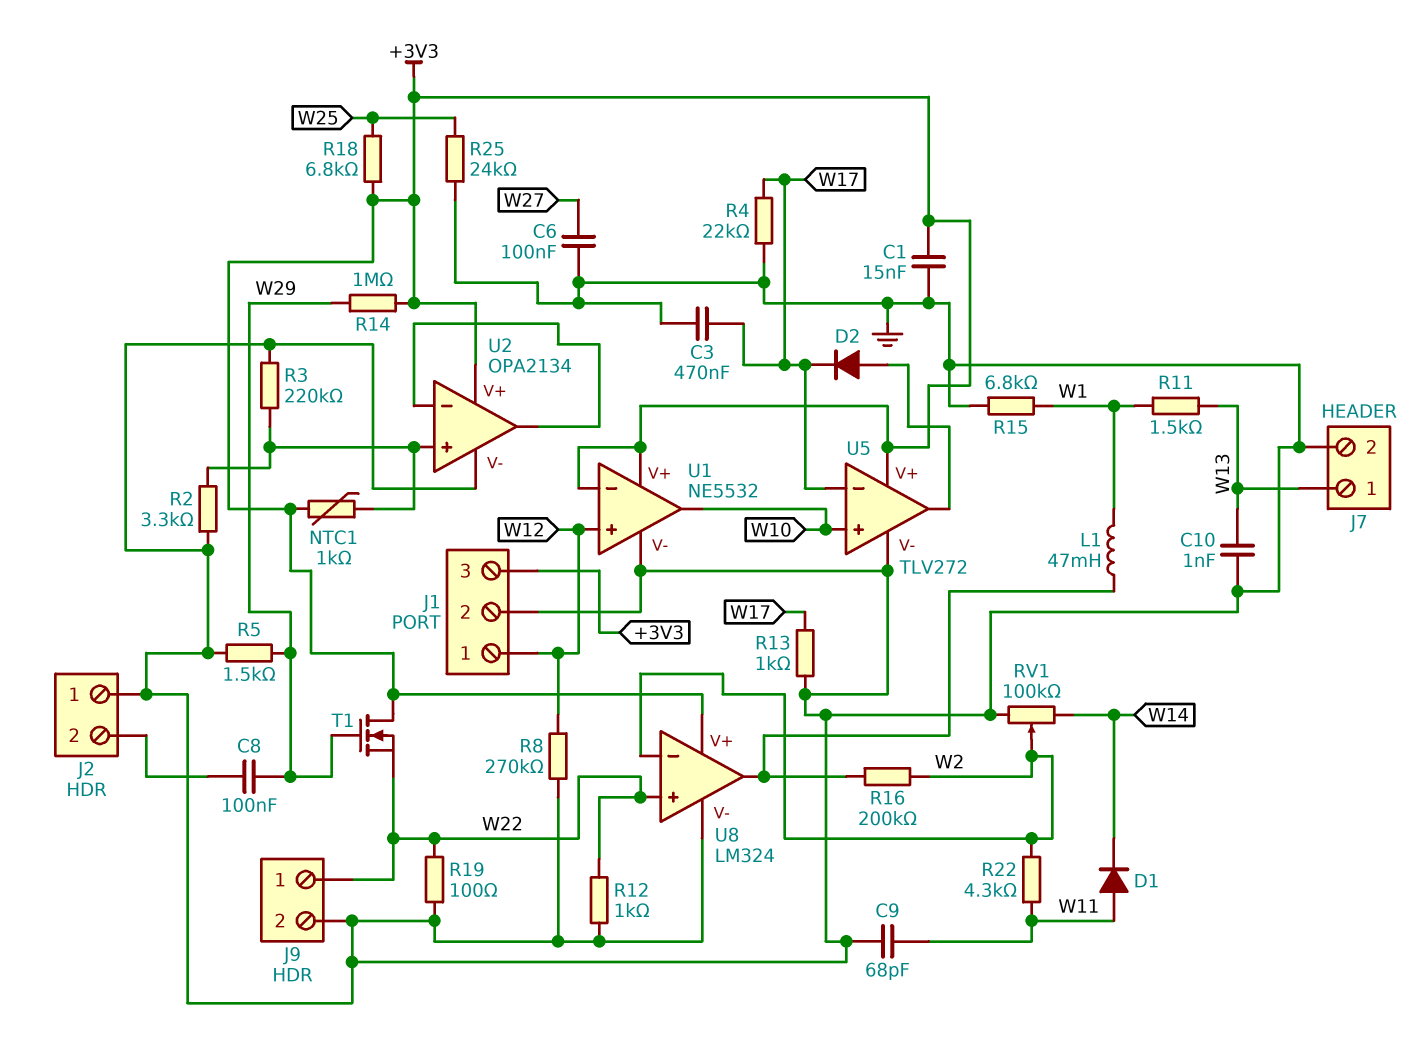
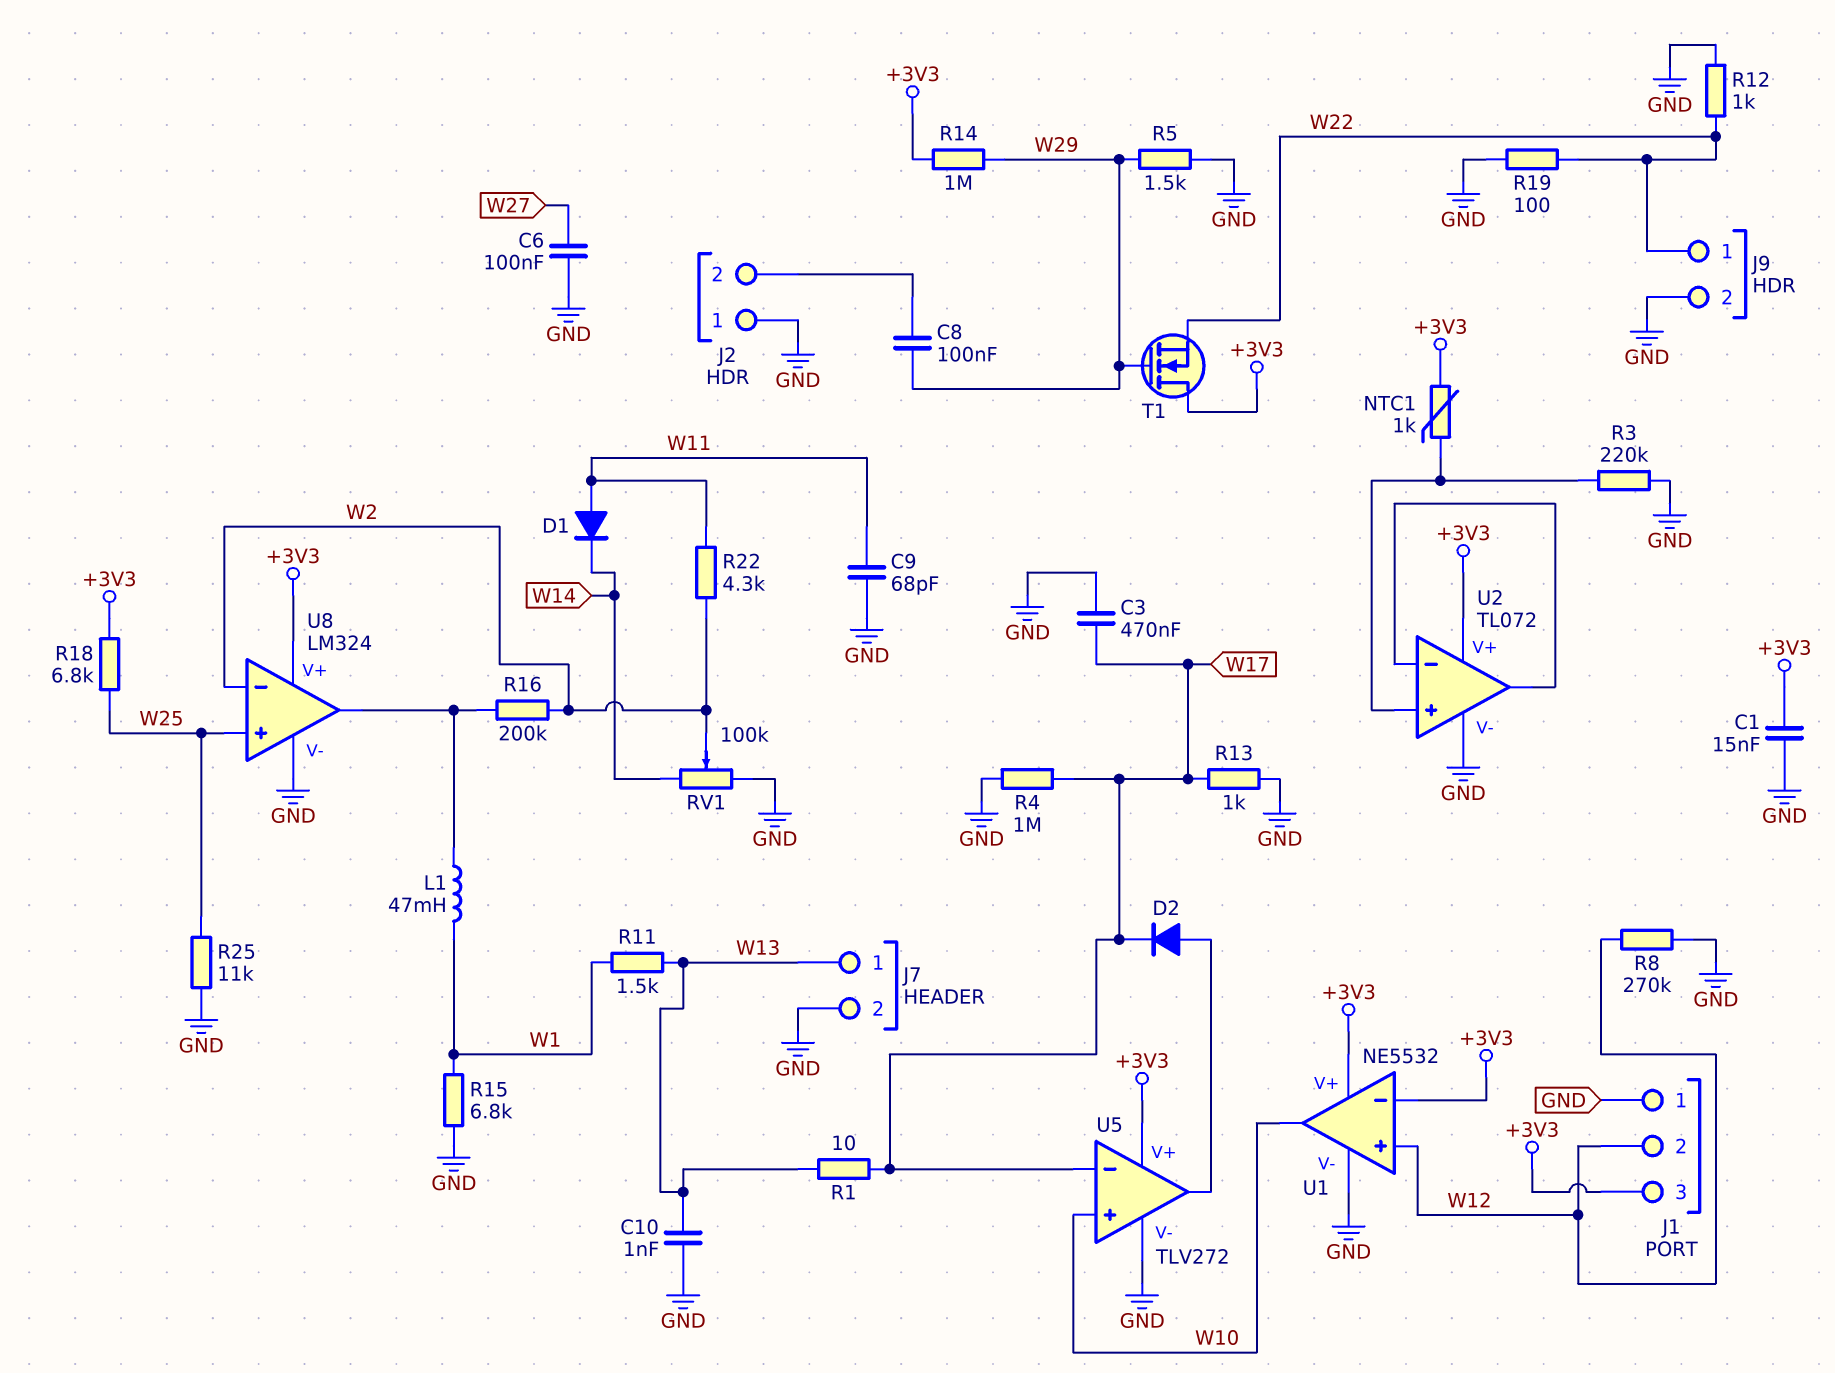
J1 pin 1: W12 -> GND
J1 pin 2: GND -> W12
R1: none -> 10 (W13, W17)
R2: 3.3k (GND, U2/in+) -> none
R4: 22k (GND, W17) -> 1M (GND, W17)
R25: 24k (GND, W25) -> 11k (GND, W25)
U2: OPA2134 -> TL072
U8 pin in+: W22 -> W25

